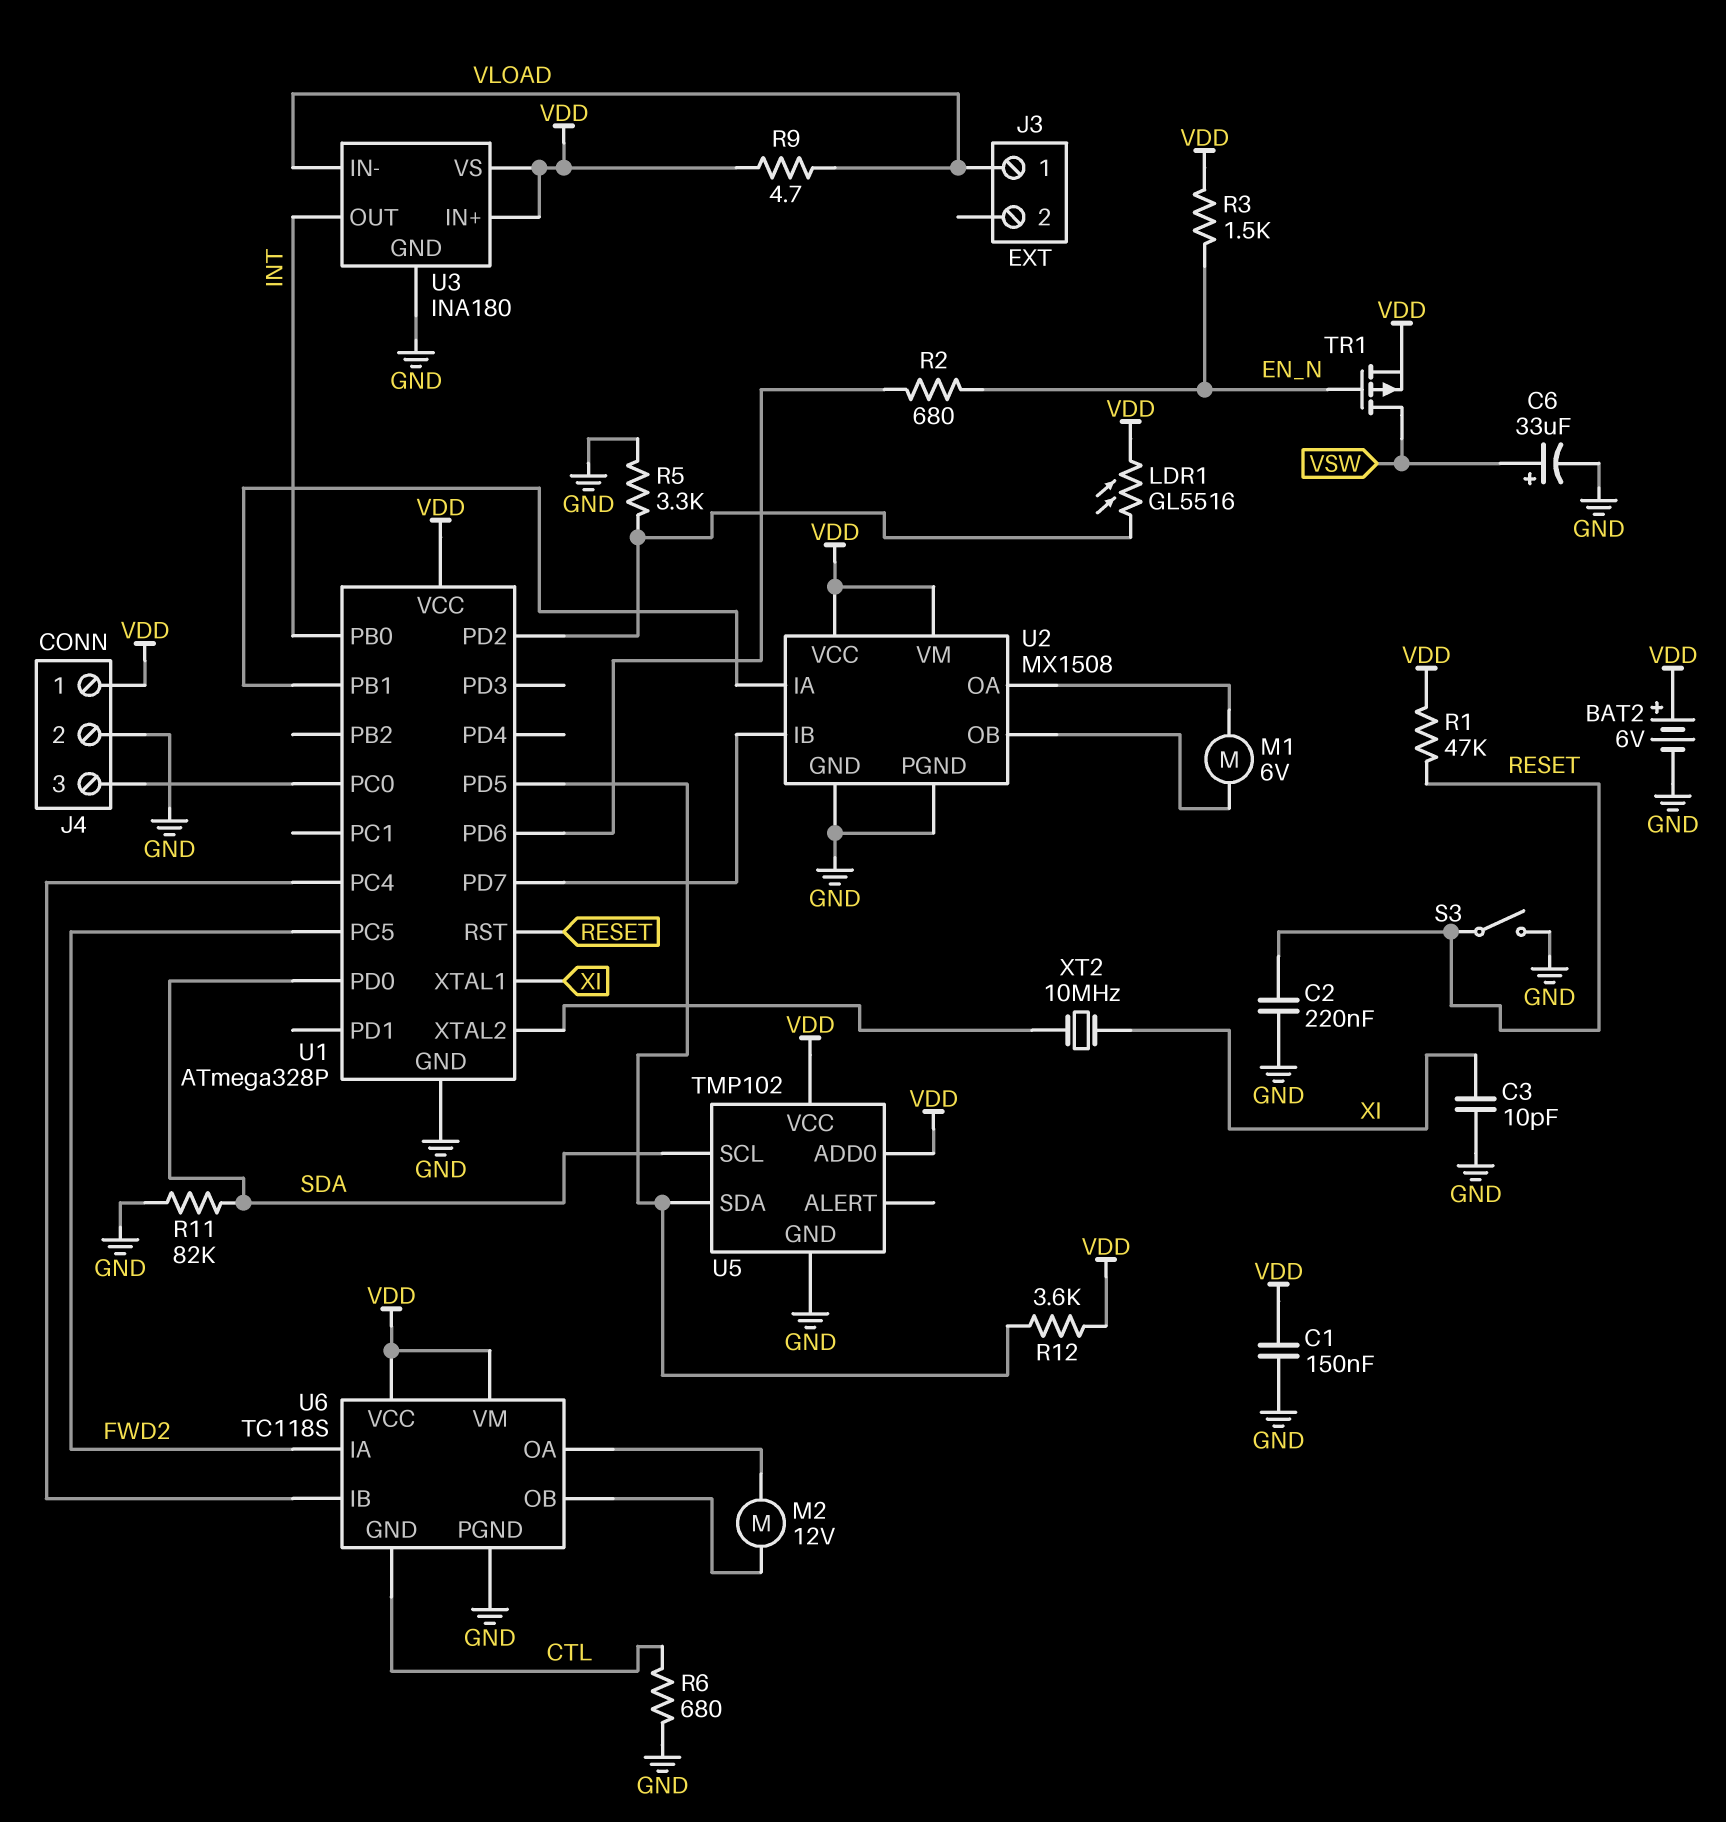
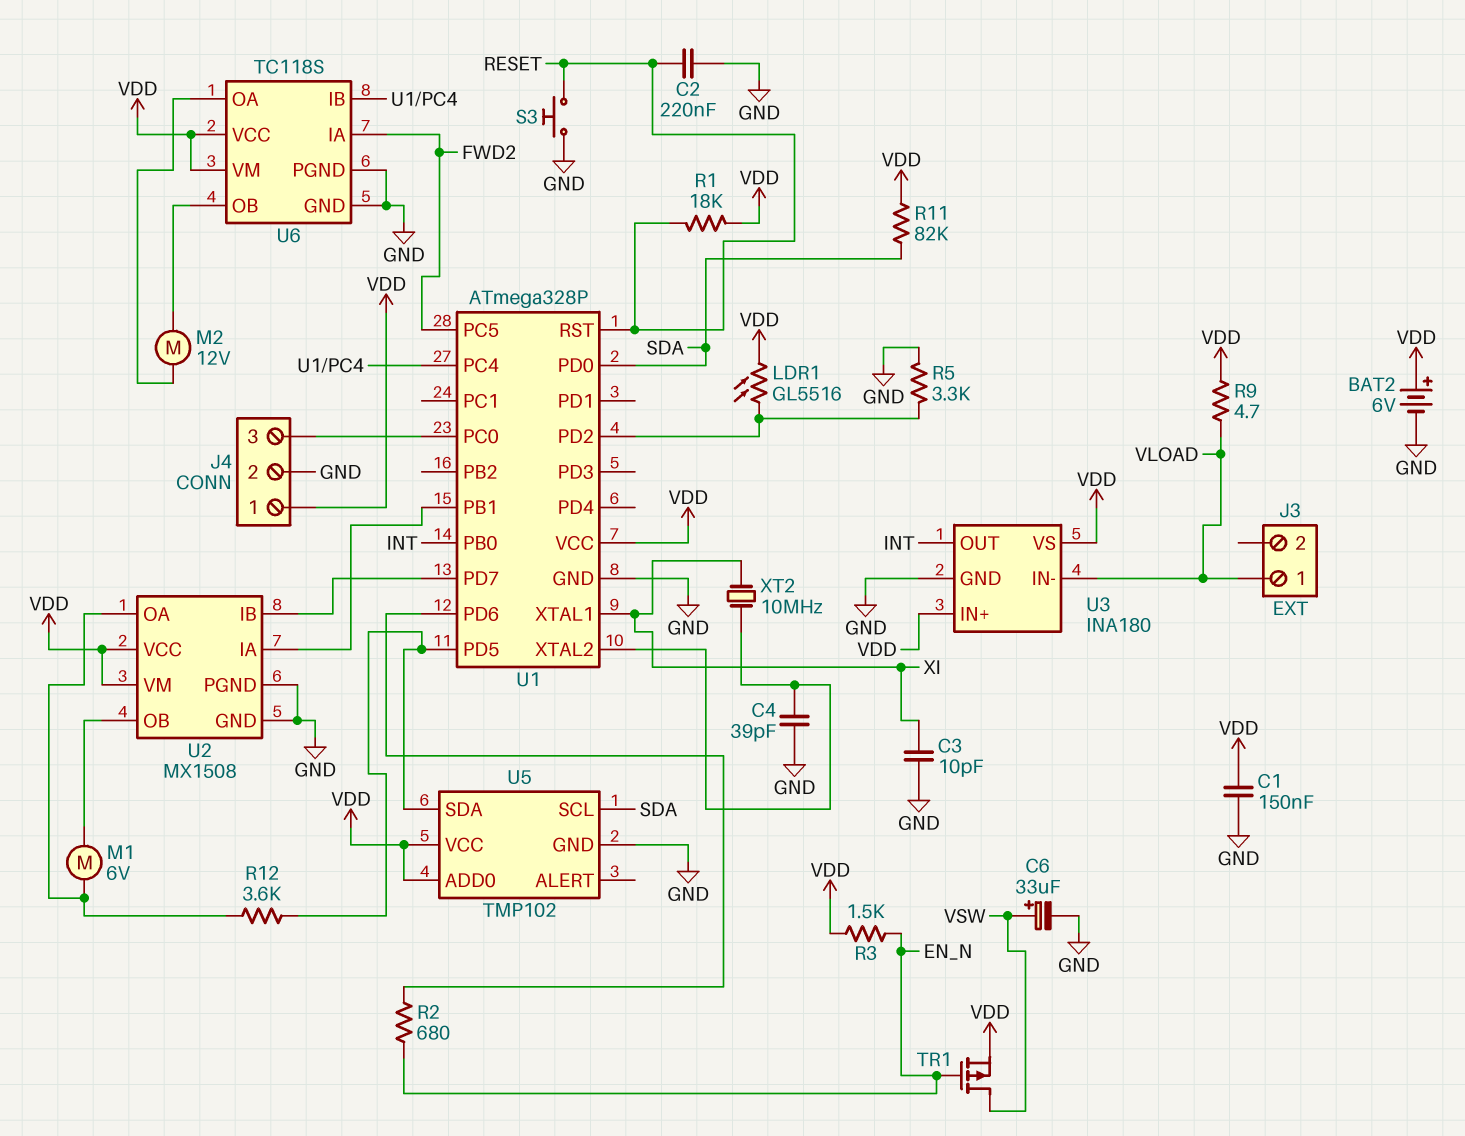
C4: none -> 39pF (GND, U1/XTAL2)
R1: 47k (RESET, VDD) -> 18k (RESET, VDD)
R6: 680 (CTL, GND) -> none
R11: 82k (GND, SDA) -> 82k (SDA, VDD)
R12: 3.6k (U1/PD5, VDD) -> 3.6k (U1/PD5, U2/OA)
S3: switch (GND, RESET) -> button (GND, RESET)
U6 pin GND: CTL -> GND

